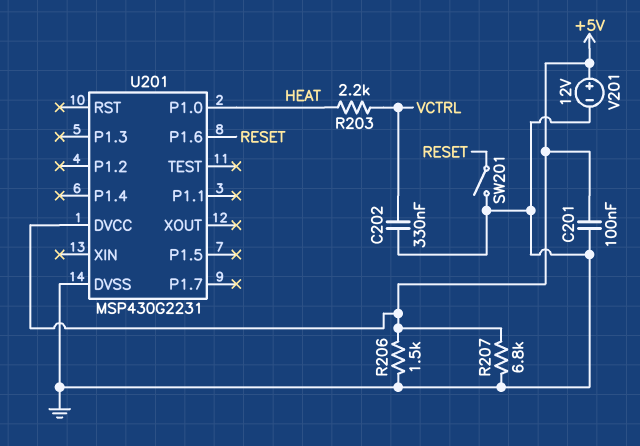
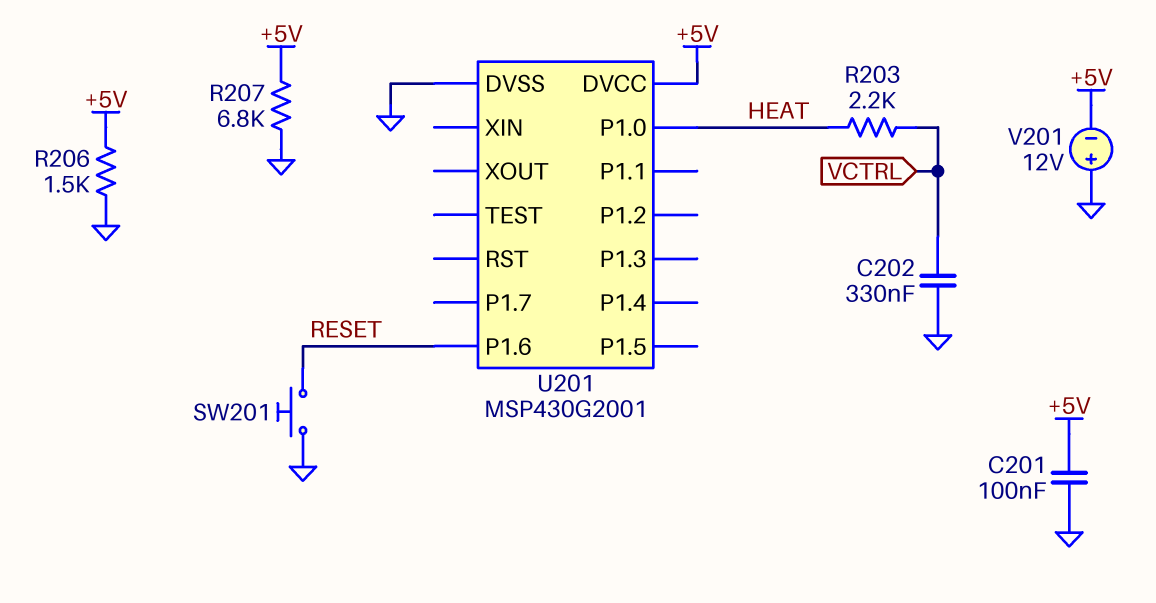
SW201: switch (GND, RESET) -> button (GND, RESET)
U201: MSP430G2231 -> MSP430G2001
V201: 12V (plus +5V, minus GND) -> 12V (plus GND, minus +5V)

